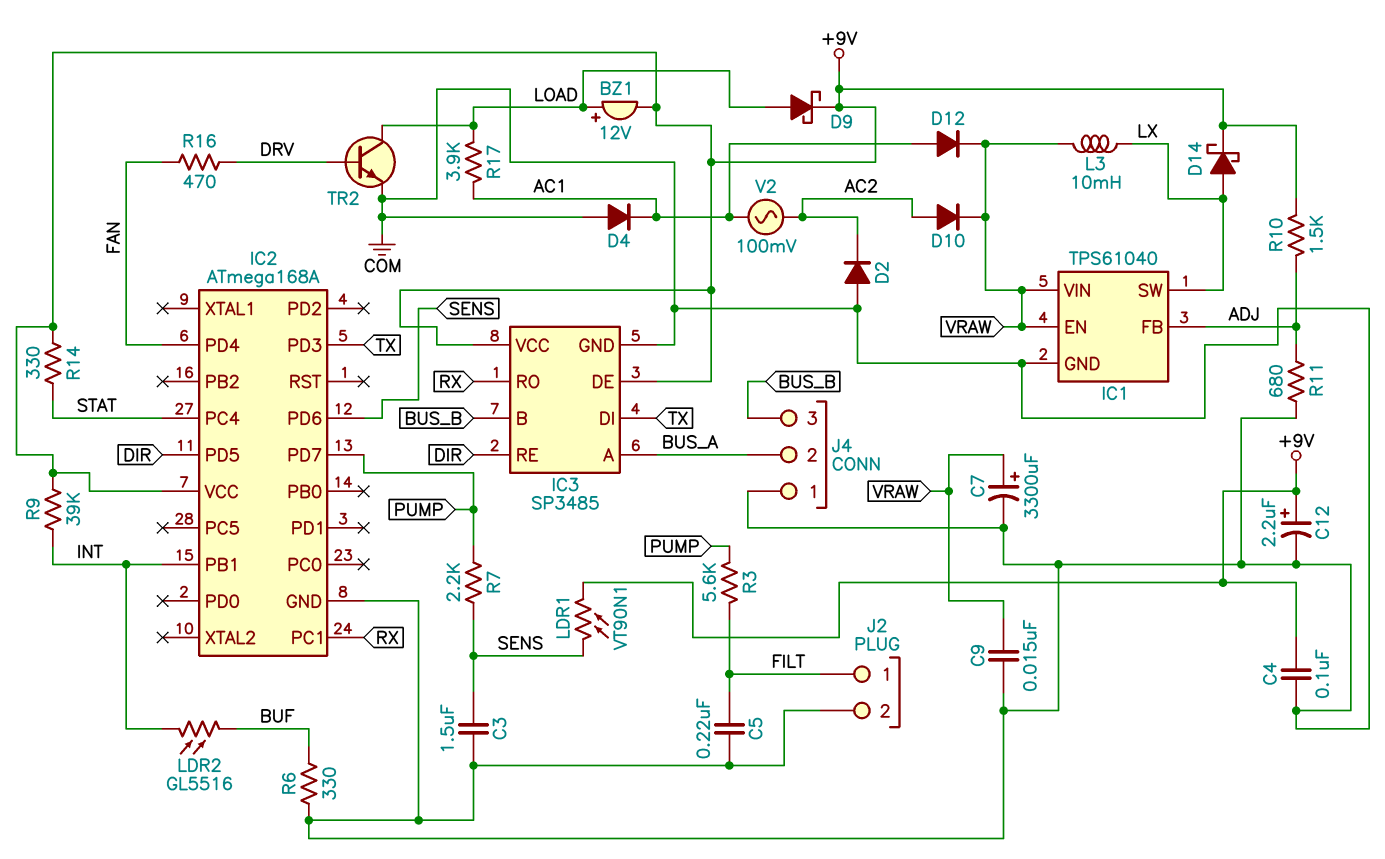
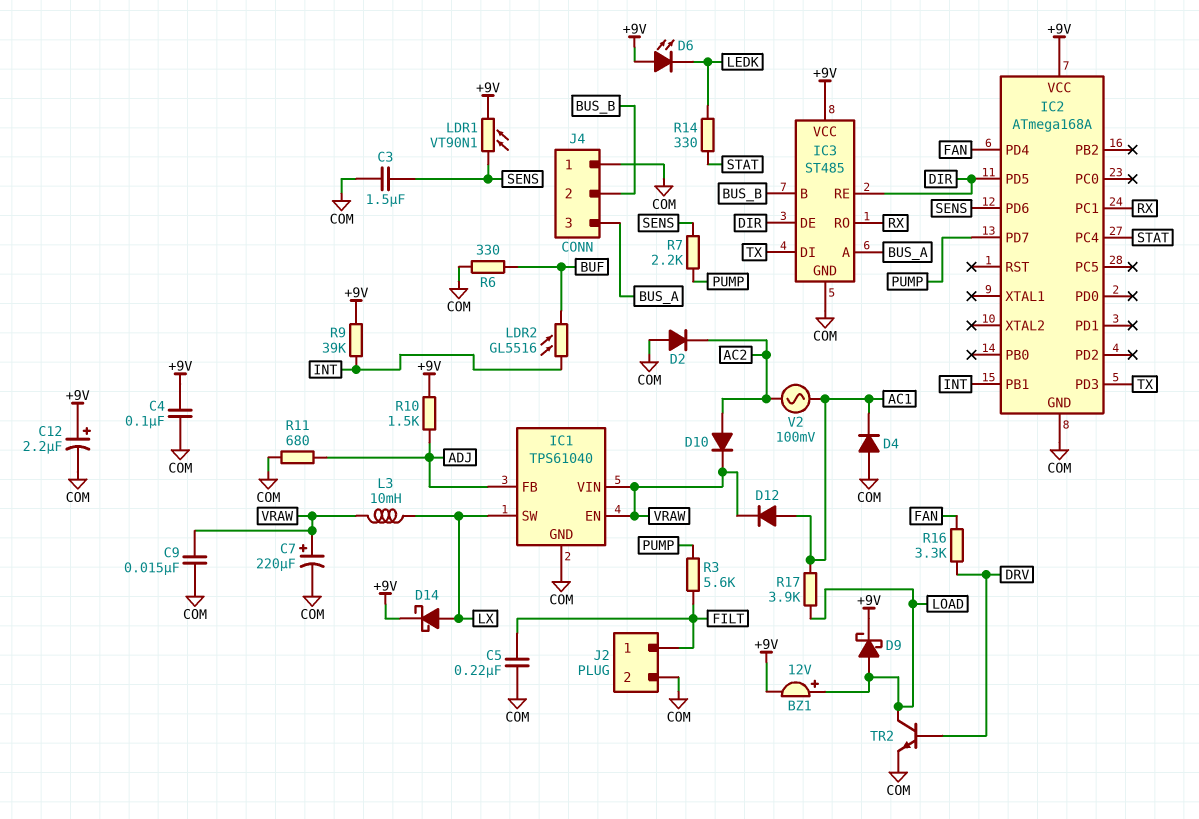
C7: 3300uF (plus VRAW, minus COM) -> 220uF (plus VRAW, minus COM)
D6: none -> LED (A +9V, K LEDK)
IC3: SP3485 -> ST485
IC3 pin DE: +9V -> DIR
J4 pin 2: BUS_A -> BUS_B
J4 pin 3: BUS_B -> BUS_A
R14: 330 (+9V, STAT) -> 330 (LEDK, STAT)
R16: 470 (DRV, FAN) -> 3.3k (DRV, FAN)

